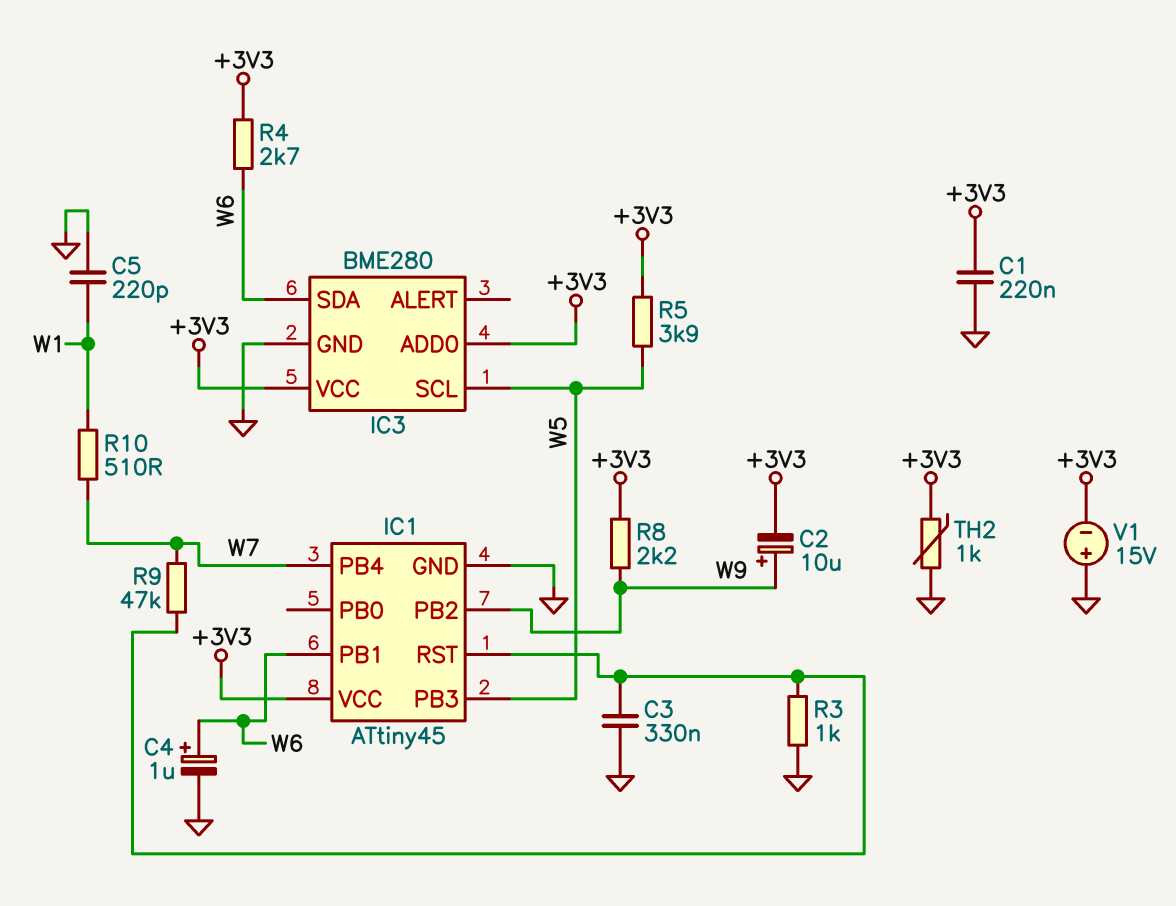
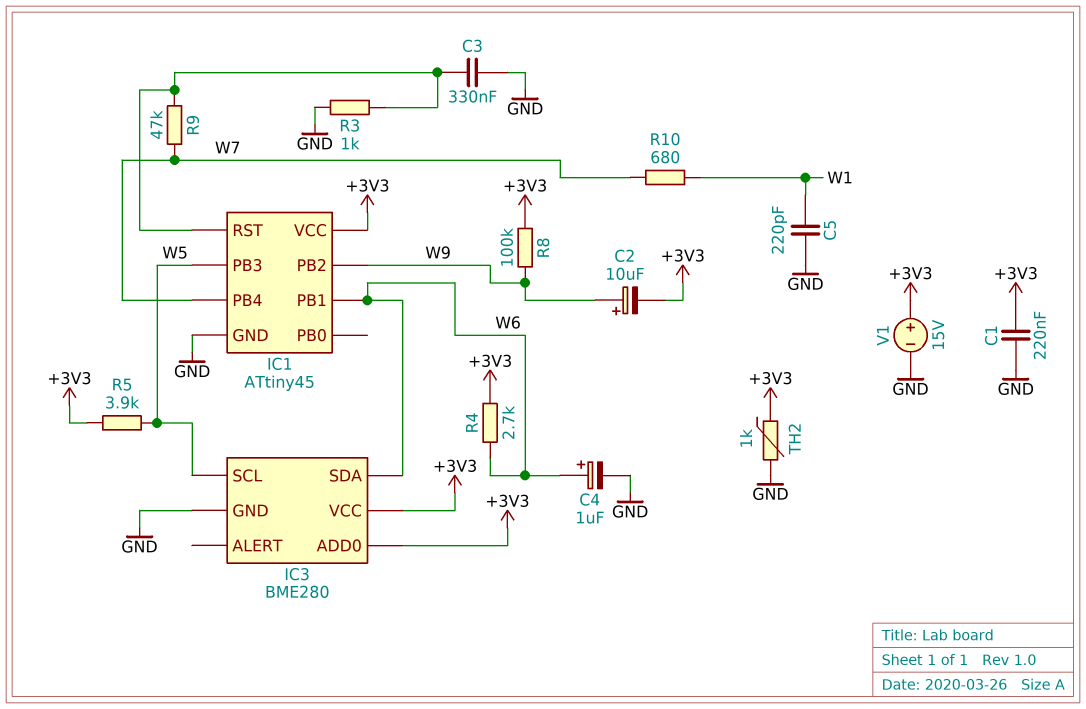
R8: 2.2k (+3V3, W9) -> 100k (+3V3, W9)
R10: 510 (W1, W7) -> 680 (W1, W7)
V1: 15V (plus GND, minus +3V3) -> 15V (plus +3V3, minus GND)

